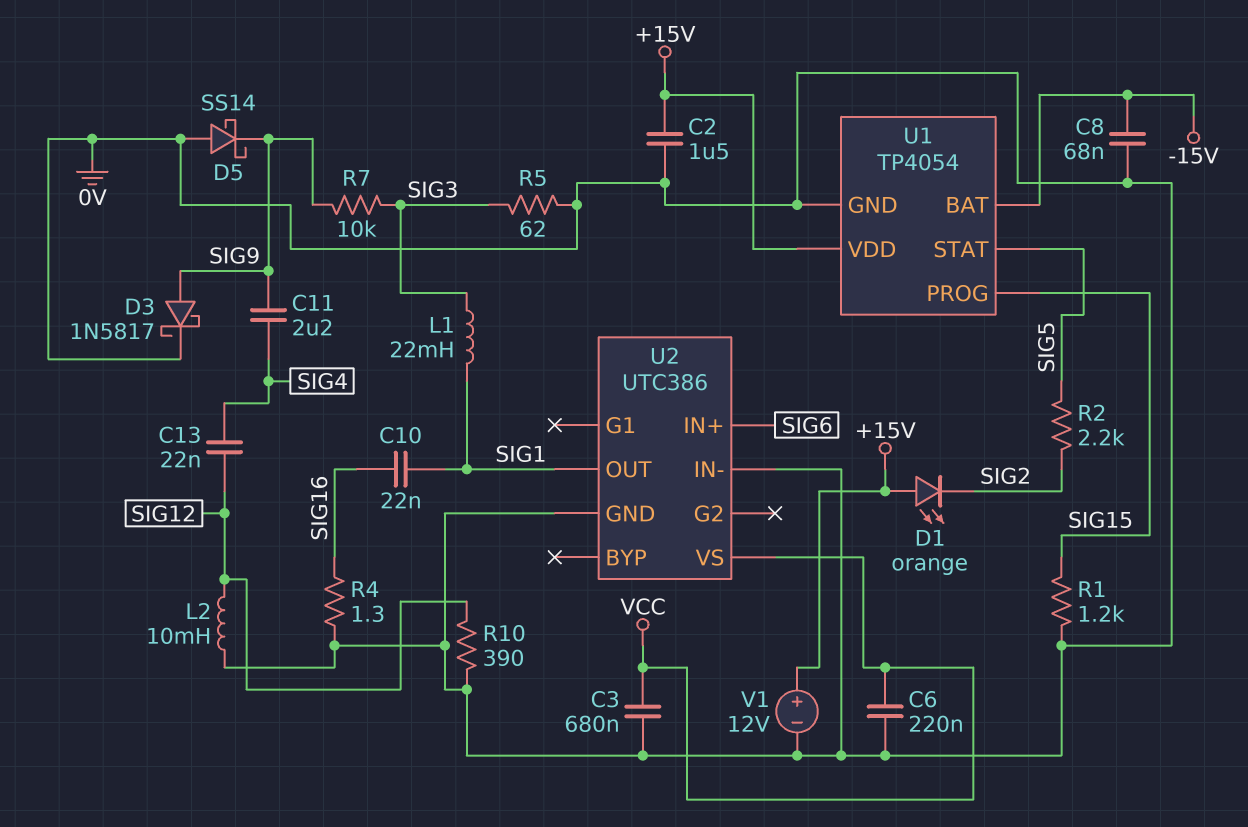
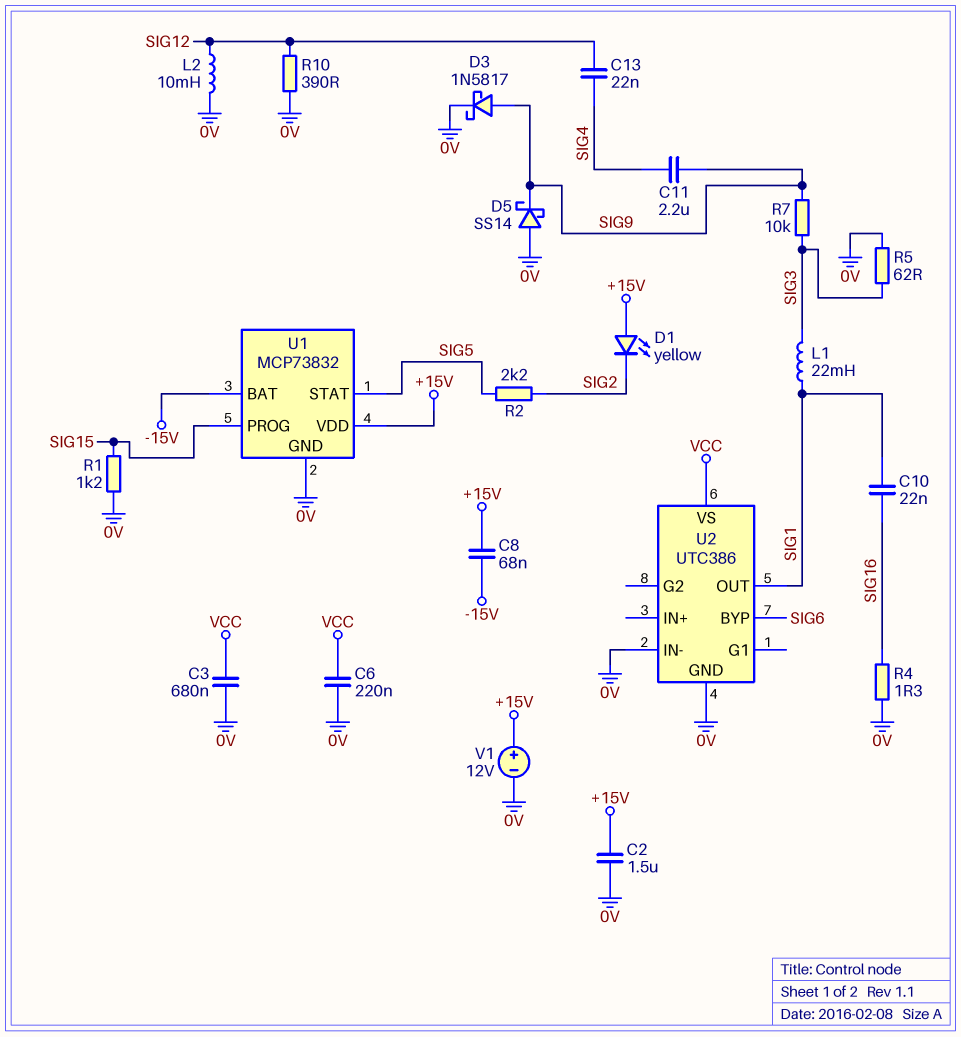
C8: 68nF (-15V, 0V) -> 68nF (+15V, -15V)
D1: LED orange (A +15V, K SIG2) -> LED yellow (A +15V, K SIG2)
U1: TP4054 -> MCP73832
U2 pin BYP: none -> SIG6
U2 pin IN+: SIG6 -> none

